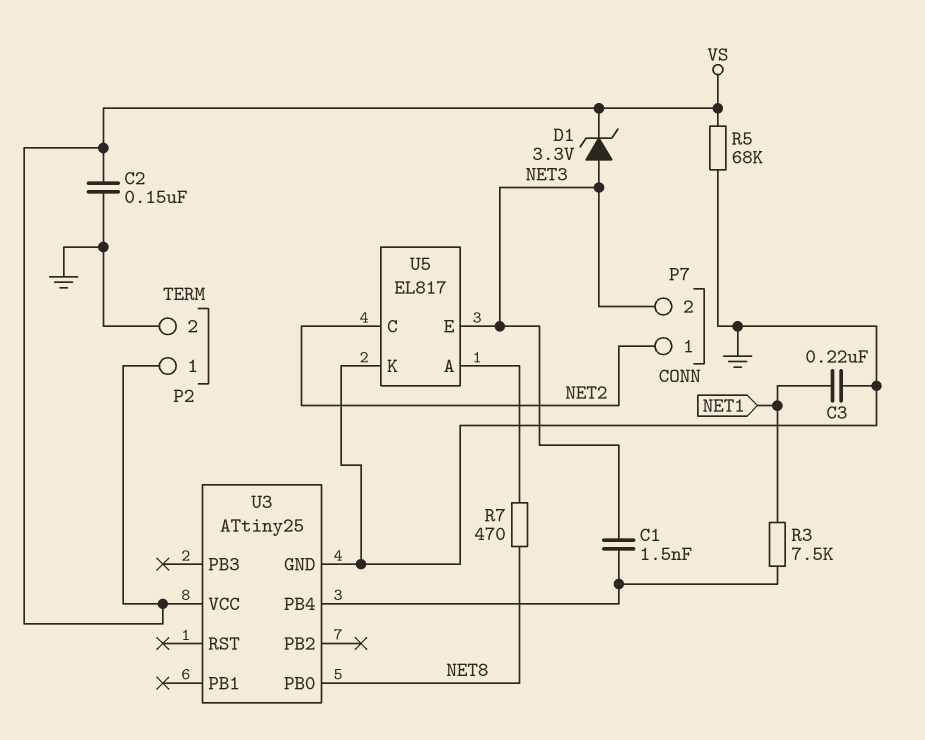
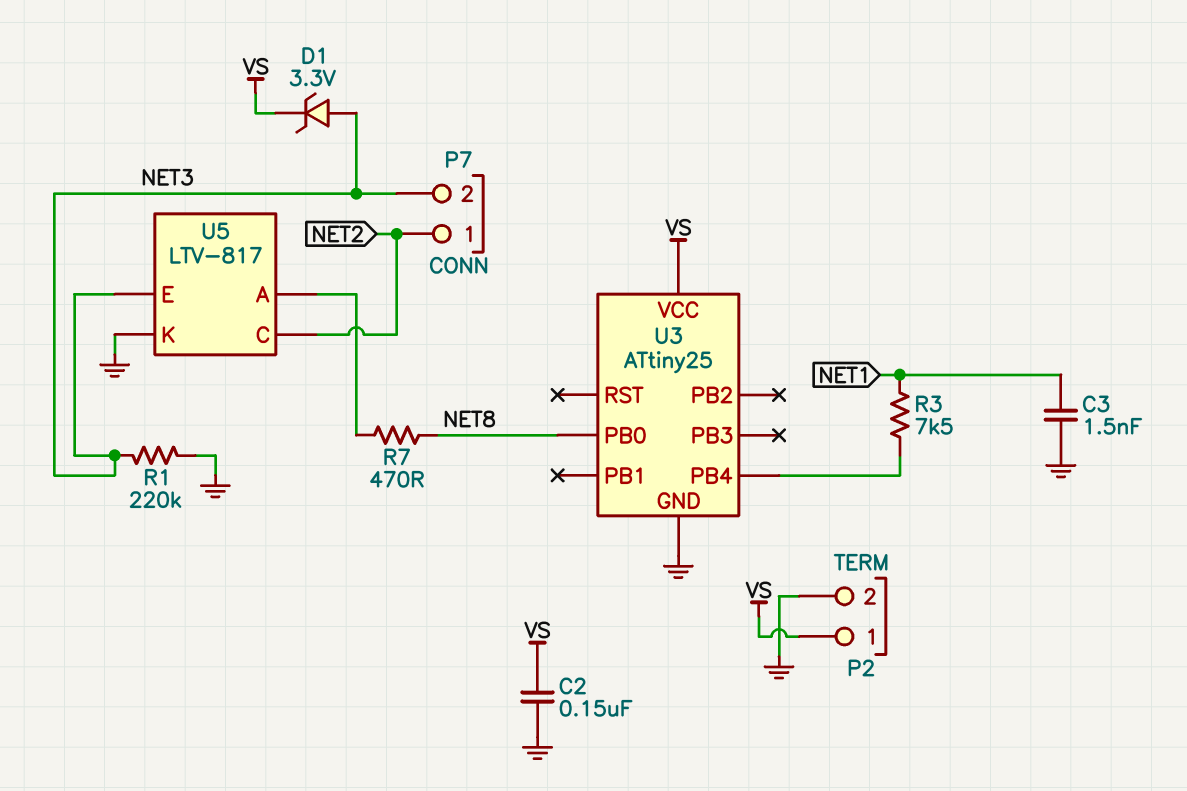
C1: 1.5nF (NET3, U3/PB4) -> none
C3: 220nF (GND, NET1) -> 1.5nF (GND, NET1)
R1: none -> 220k (GND, NET3)
R5: 68k (GND, VS) -> none
U5: EL817 -> LTV-817

